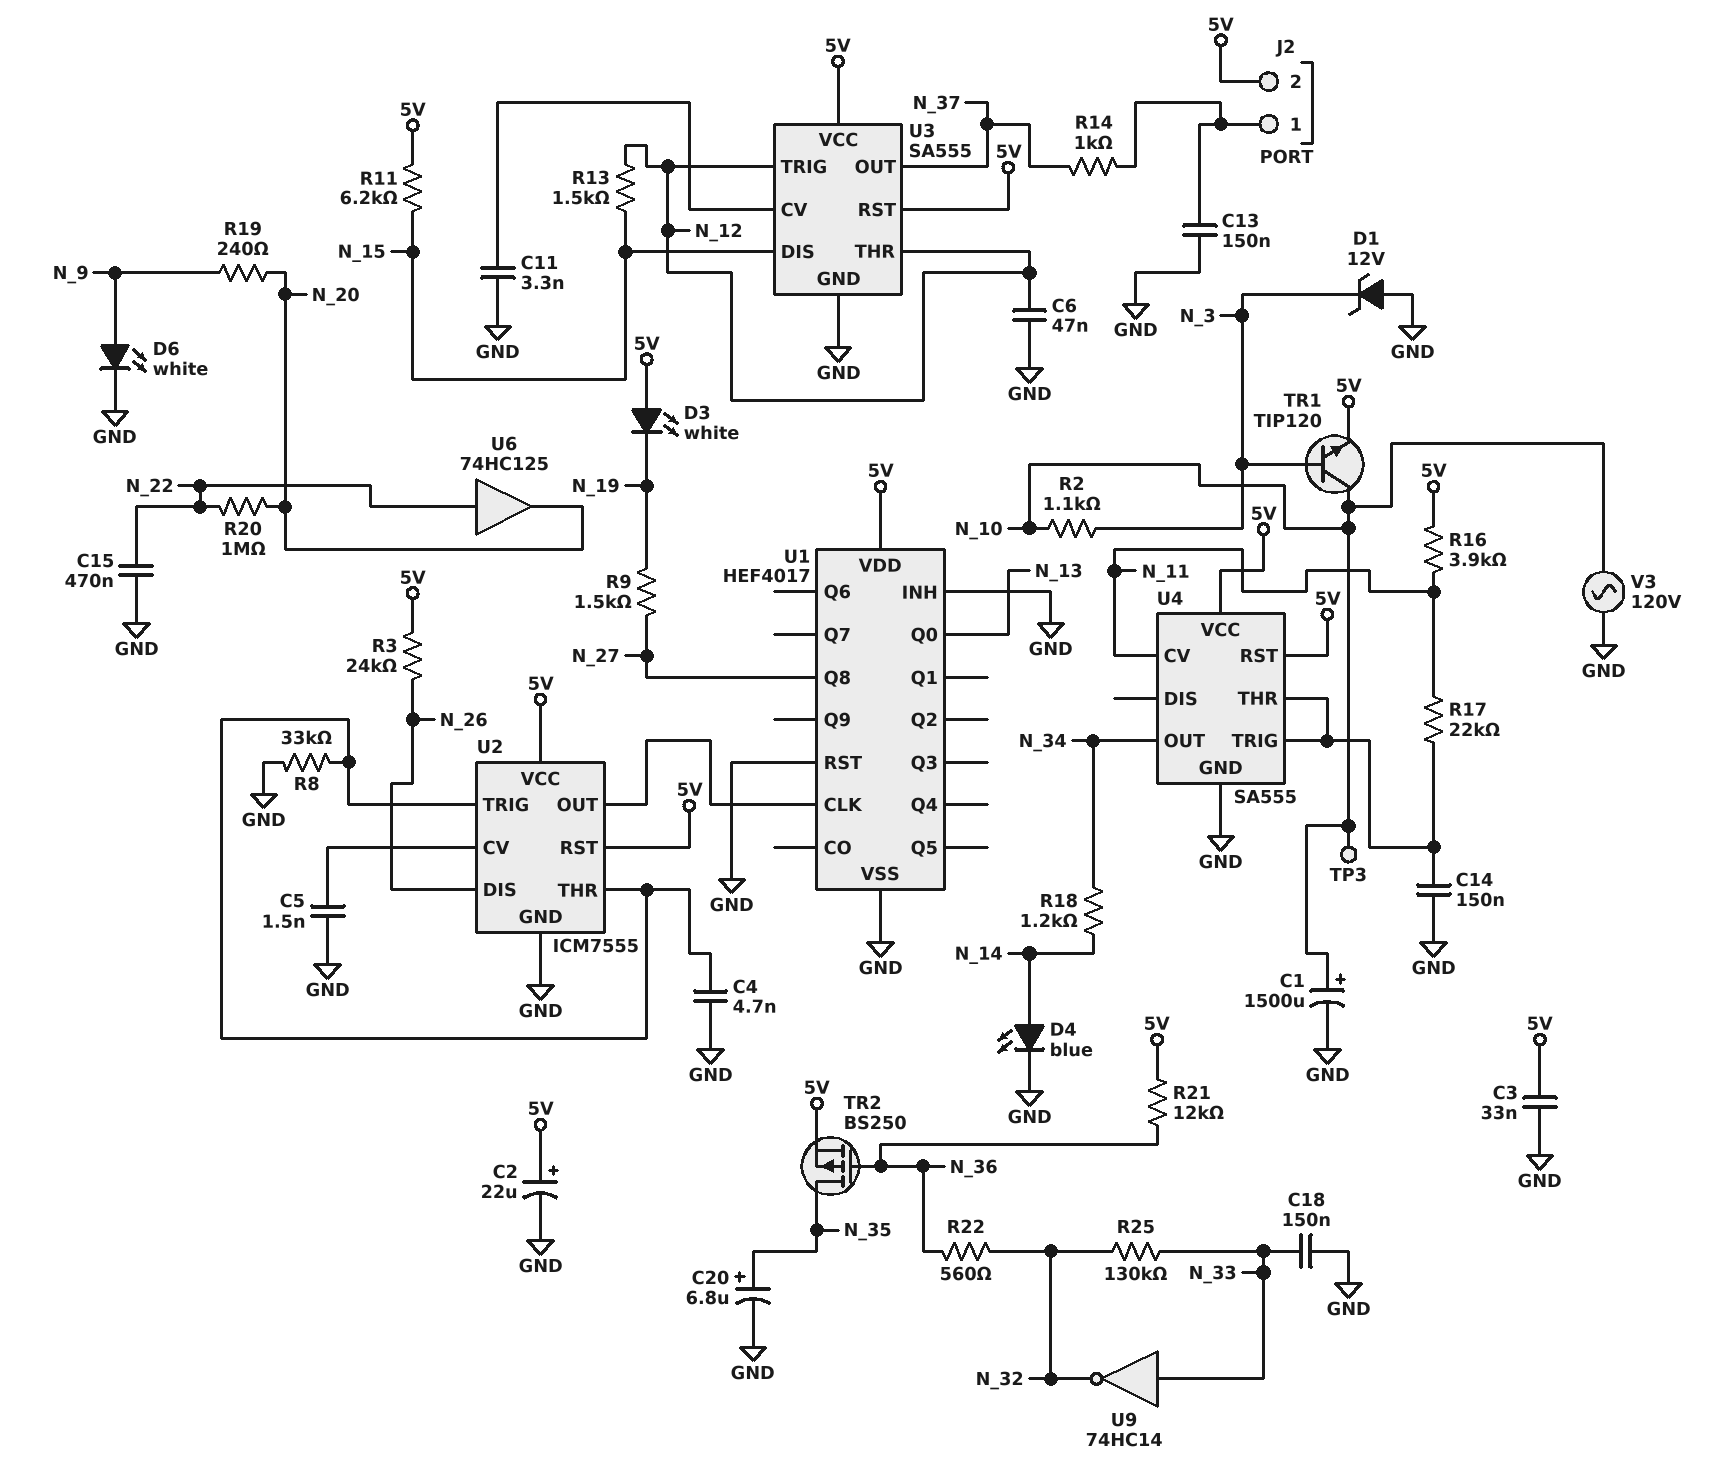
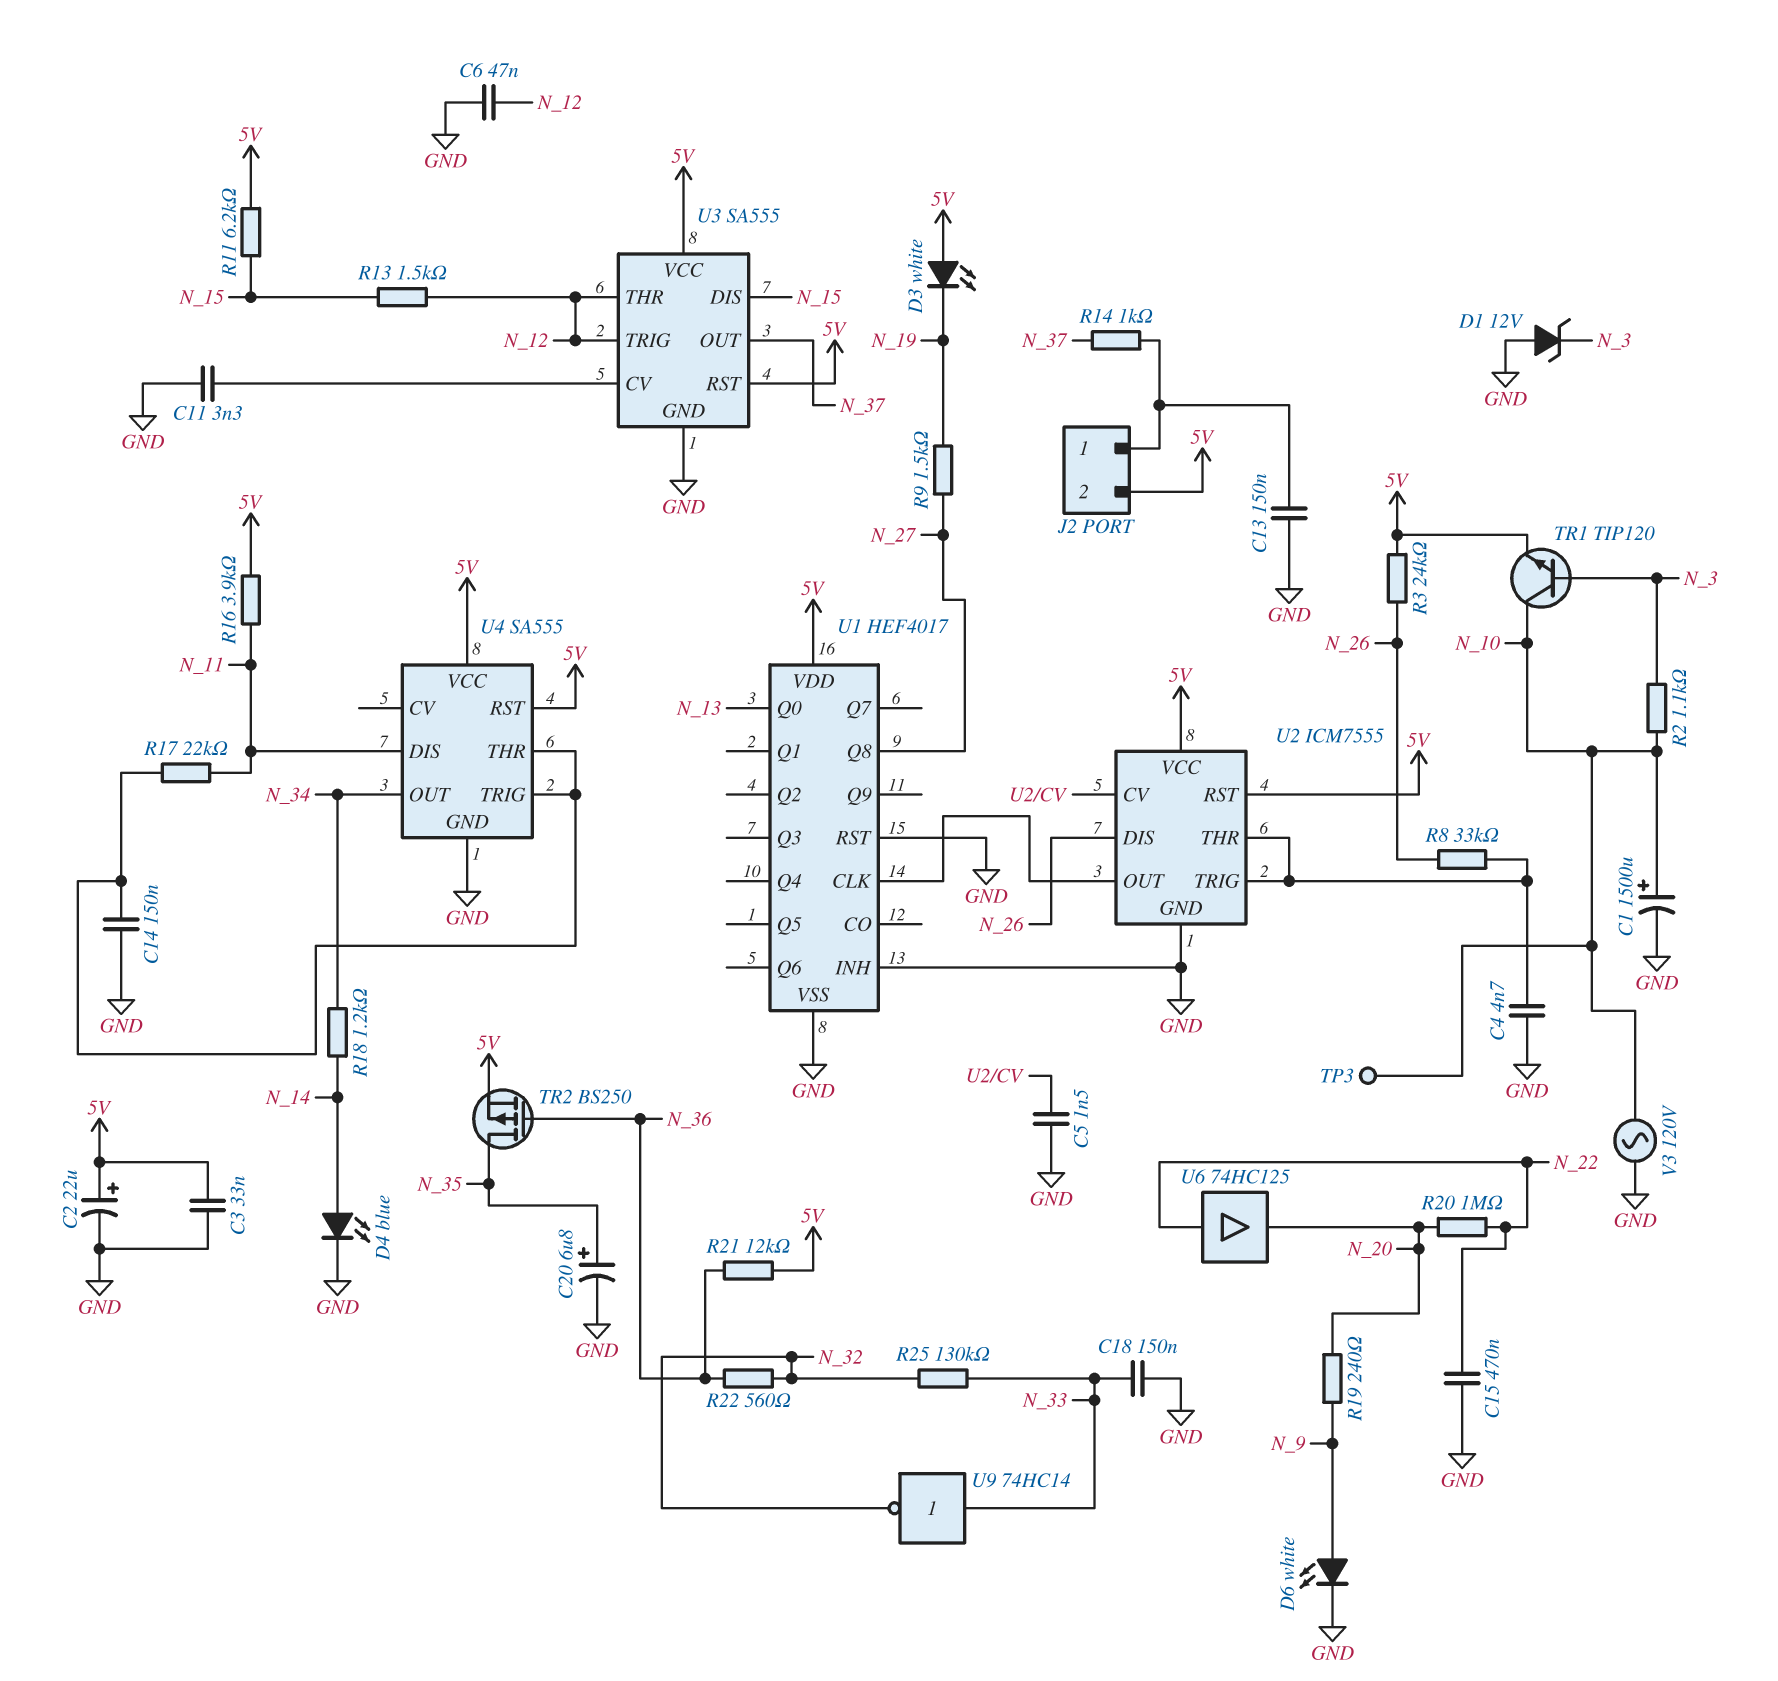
R8: 33k (GND, U2/THR) -> 33k (N_26, U2/THR)
U4 pin CV: N_11 -> none
U4 pin DIS: none -> N_11

